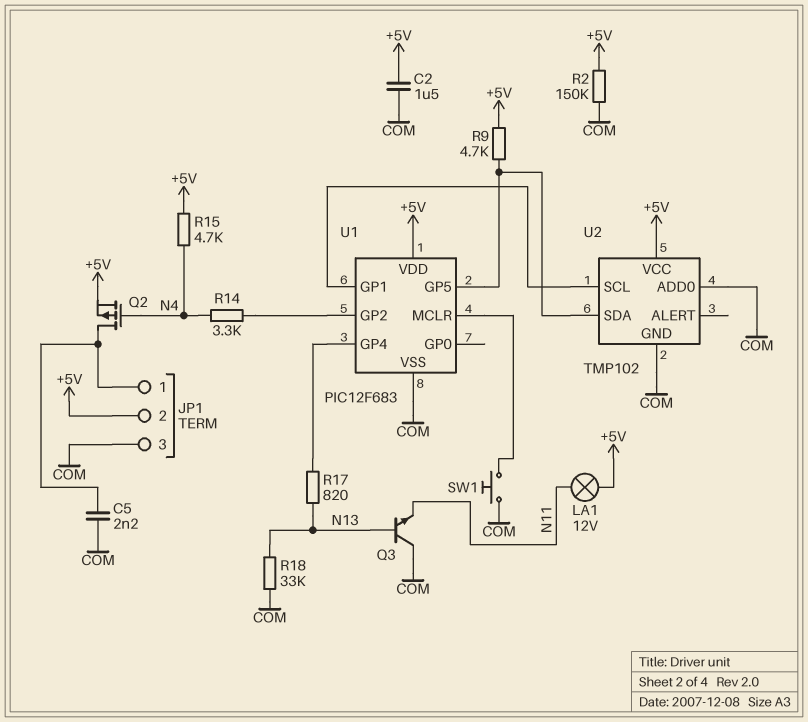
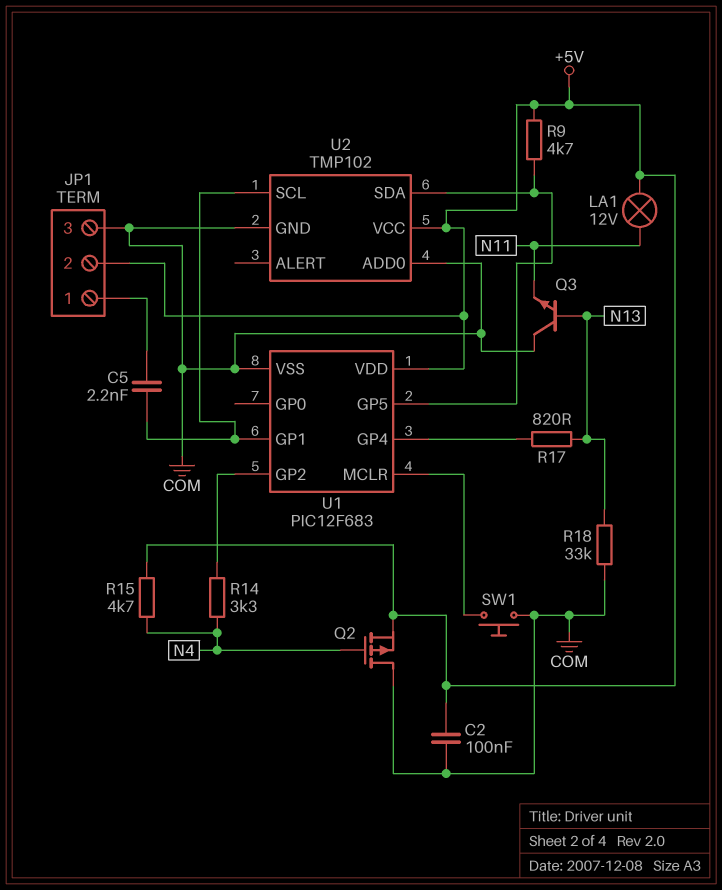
C2: 1.5uF (+5V, COM) -> 100nF (+5V, COM)
C5: 2.2nF (COM, JP1/1) -> 2.2nF (JP1/1, U1/GP1)
Q2: PMOS (G N4, D JP1/1, S +5V) -> PMOS (G N4, D COM, S +5V)
R2: 150k (+5V, COM) -> none

